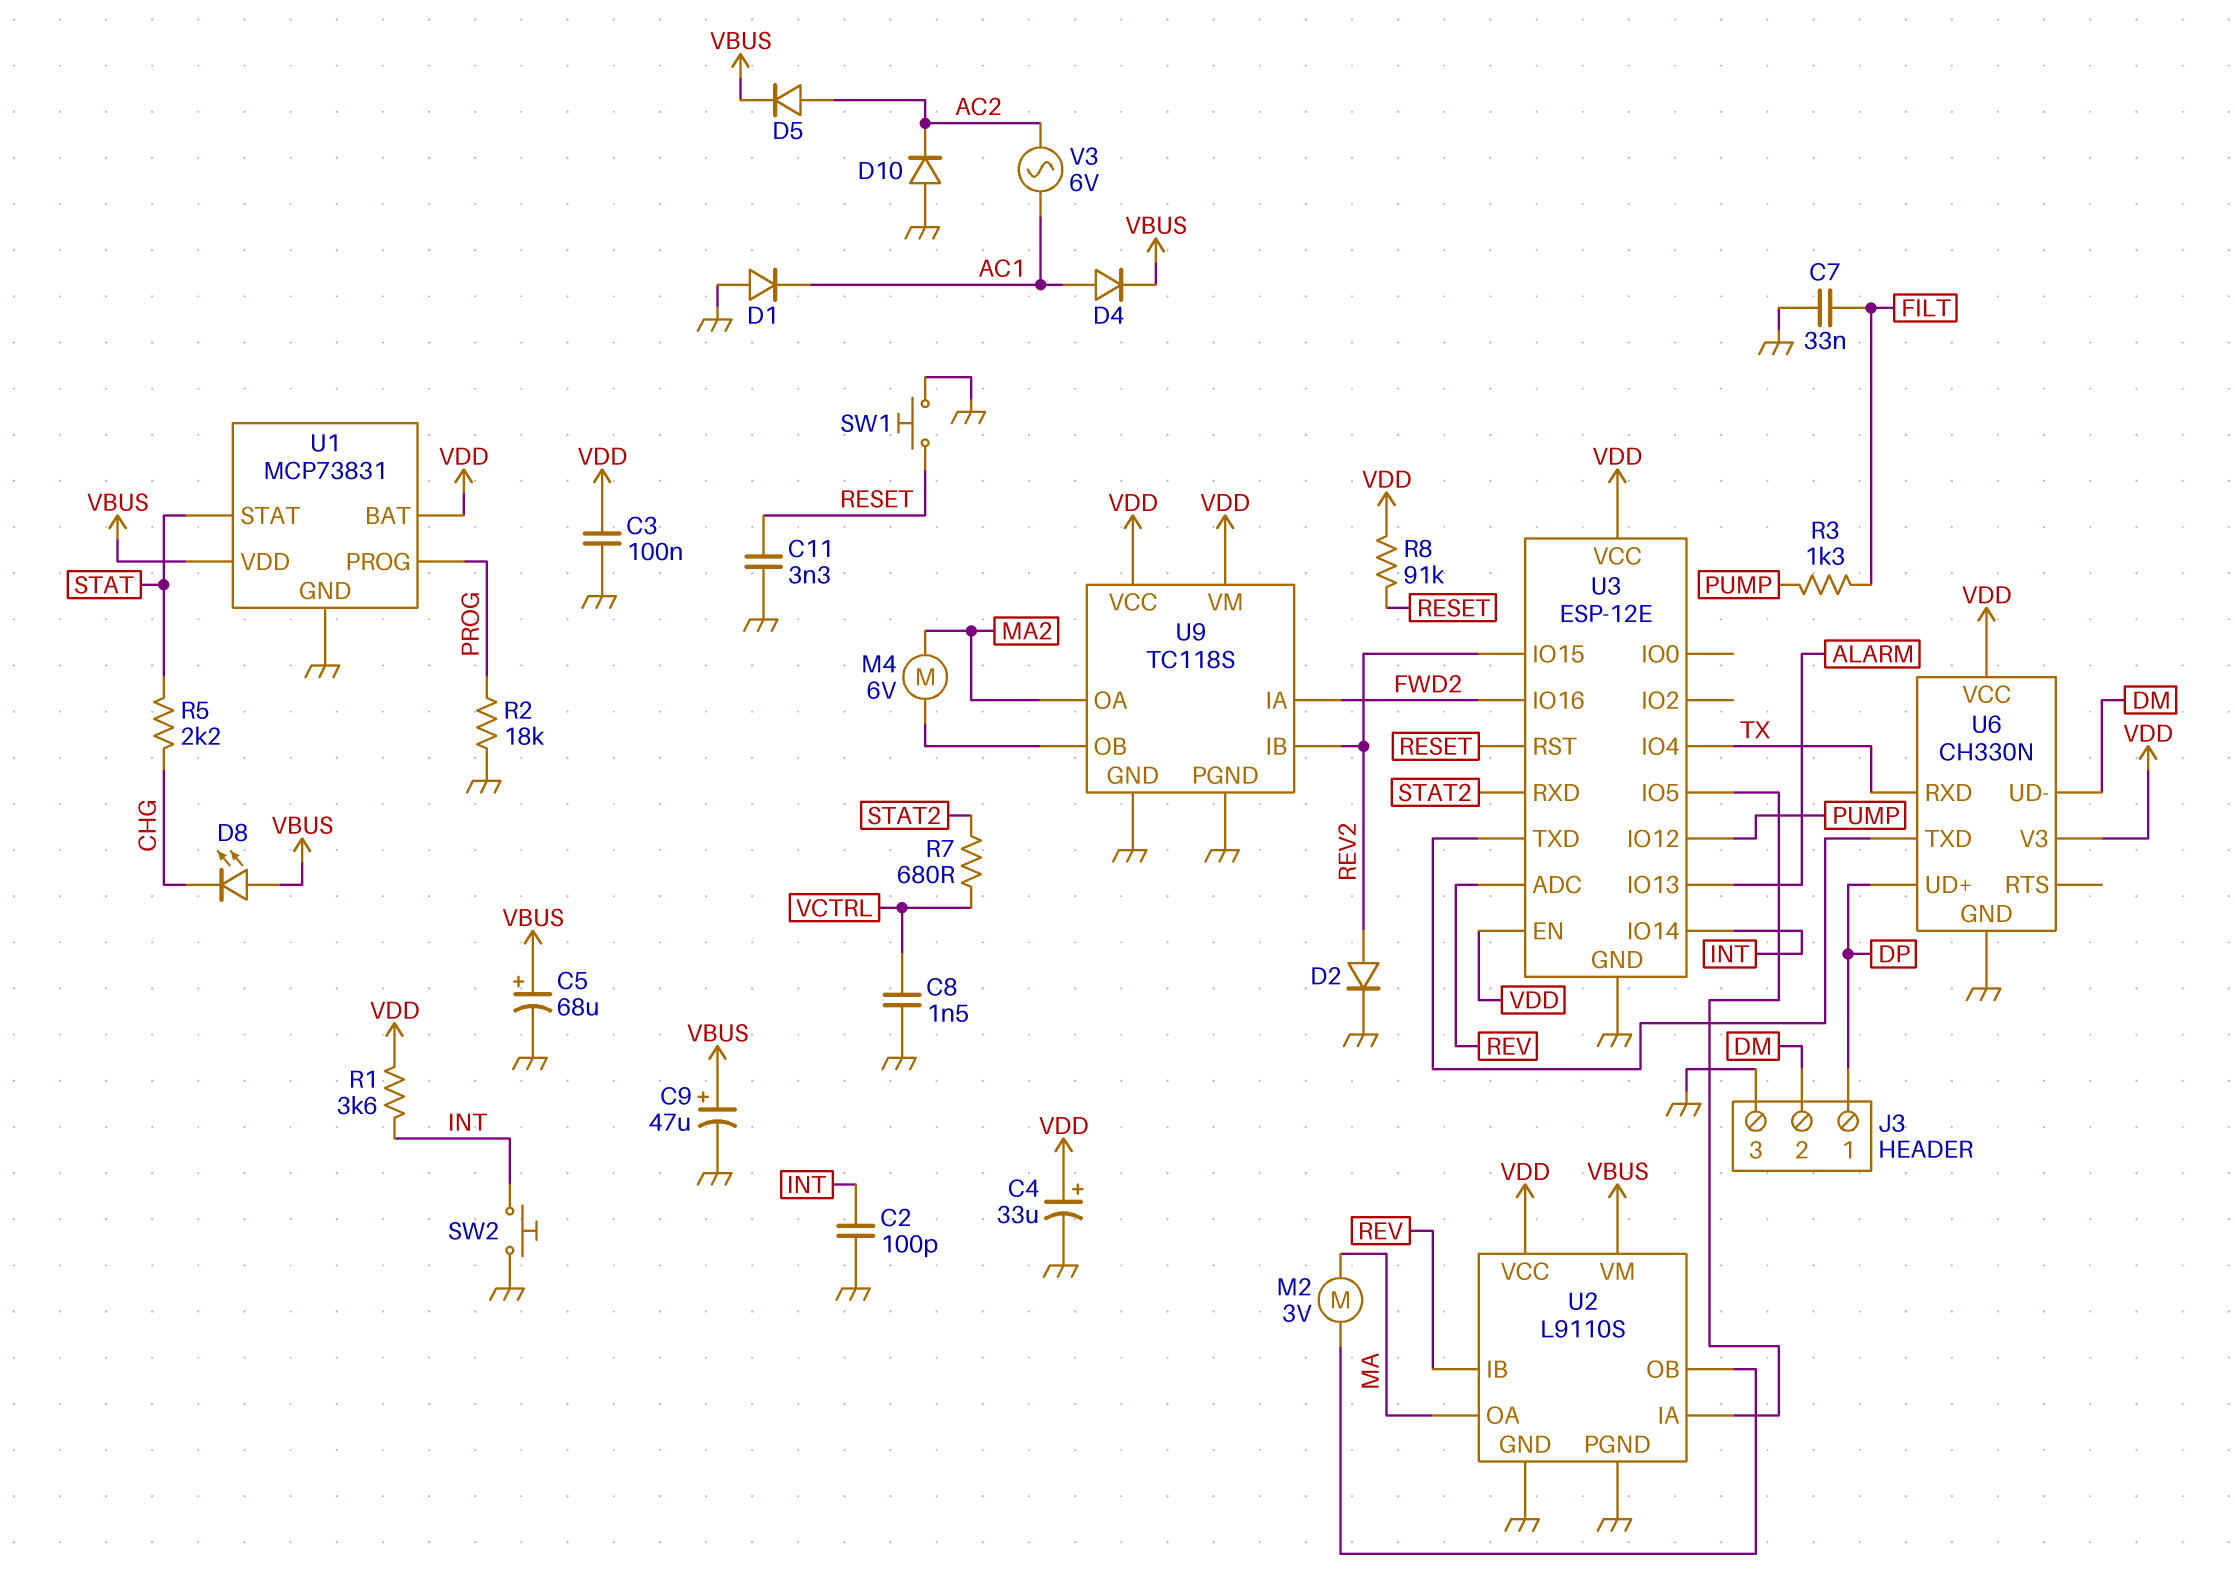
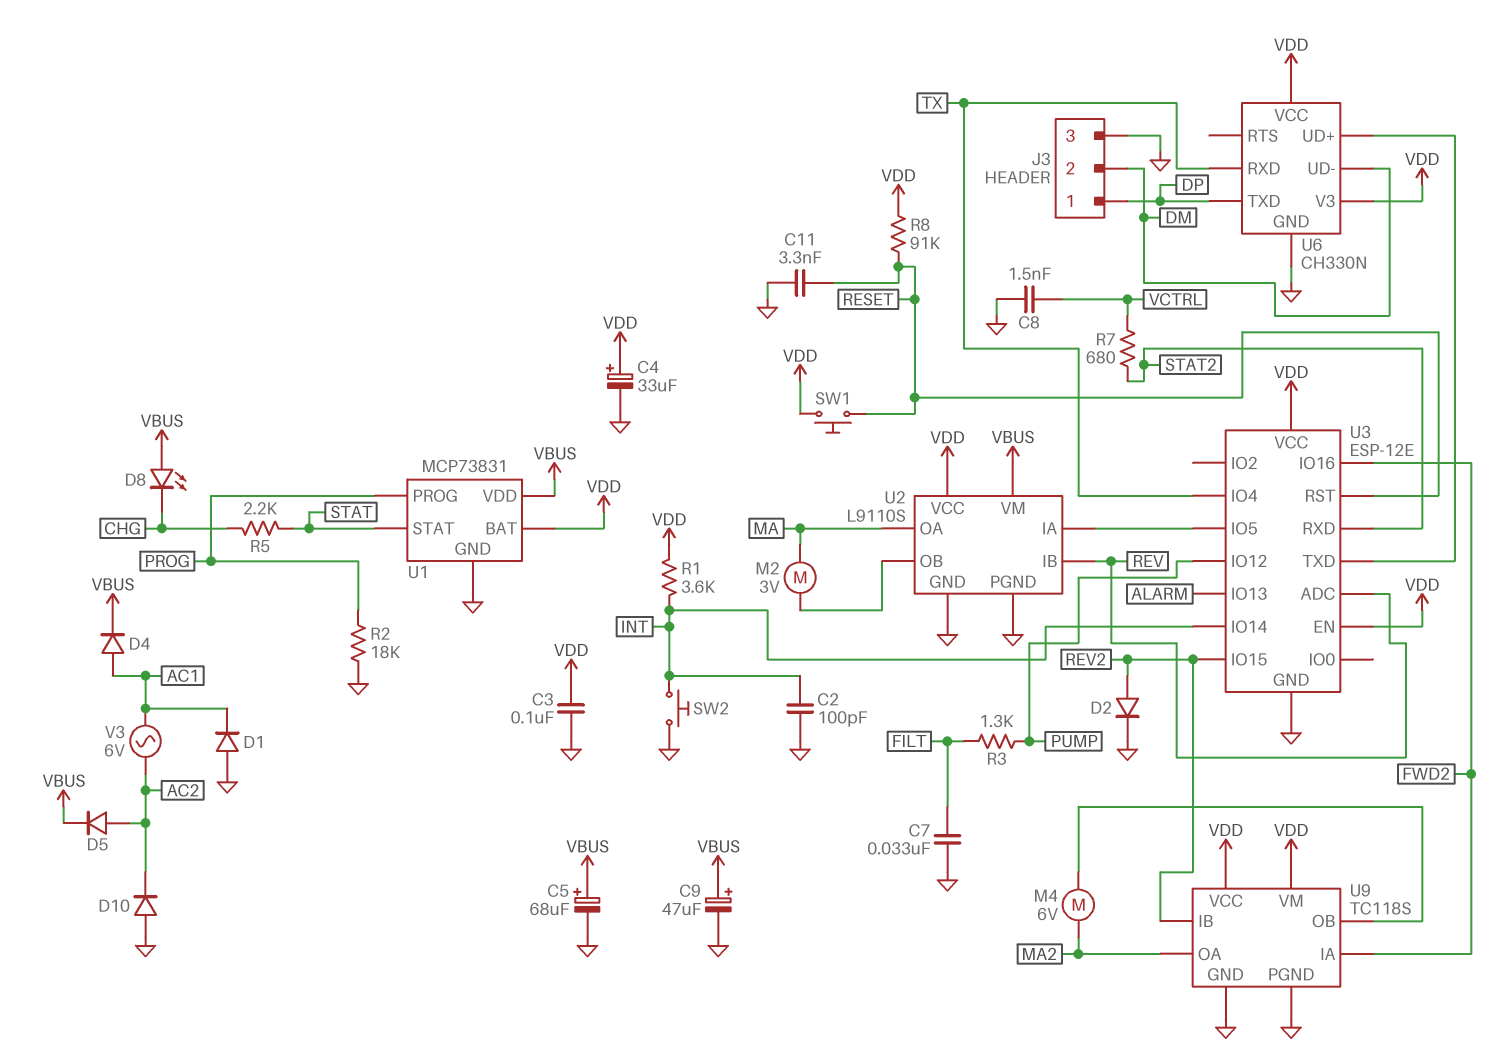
SW1: button (GND, RESET) -> button (RESET, VDD)
U6 pin TXD: U3/TXD -> DP
U6 pin UD+: DP -> U3/TXD

